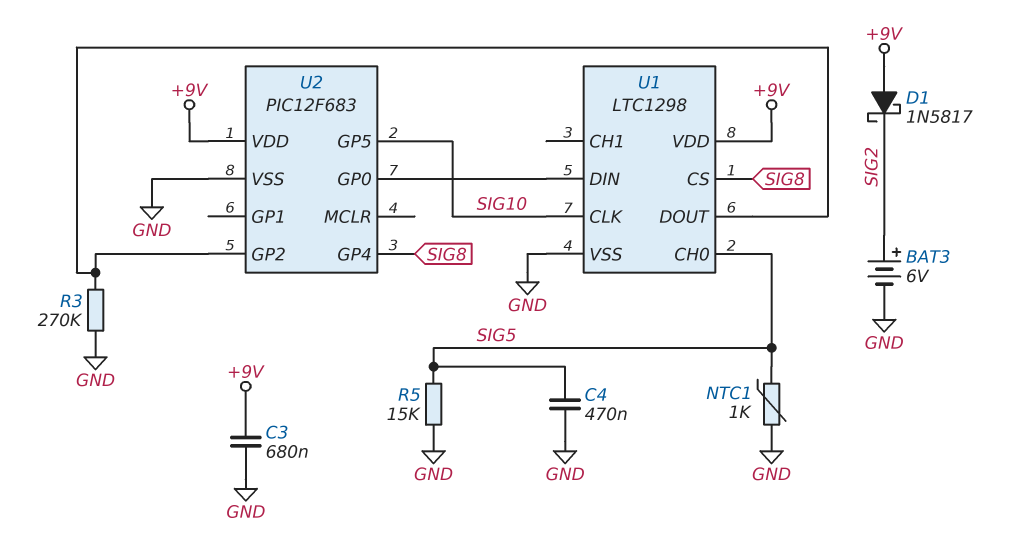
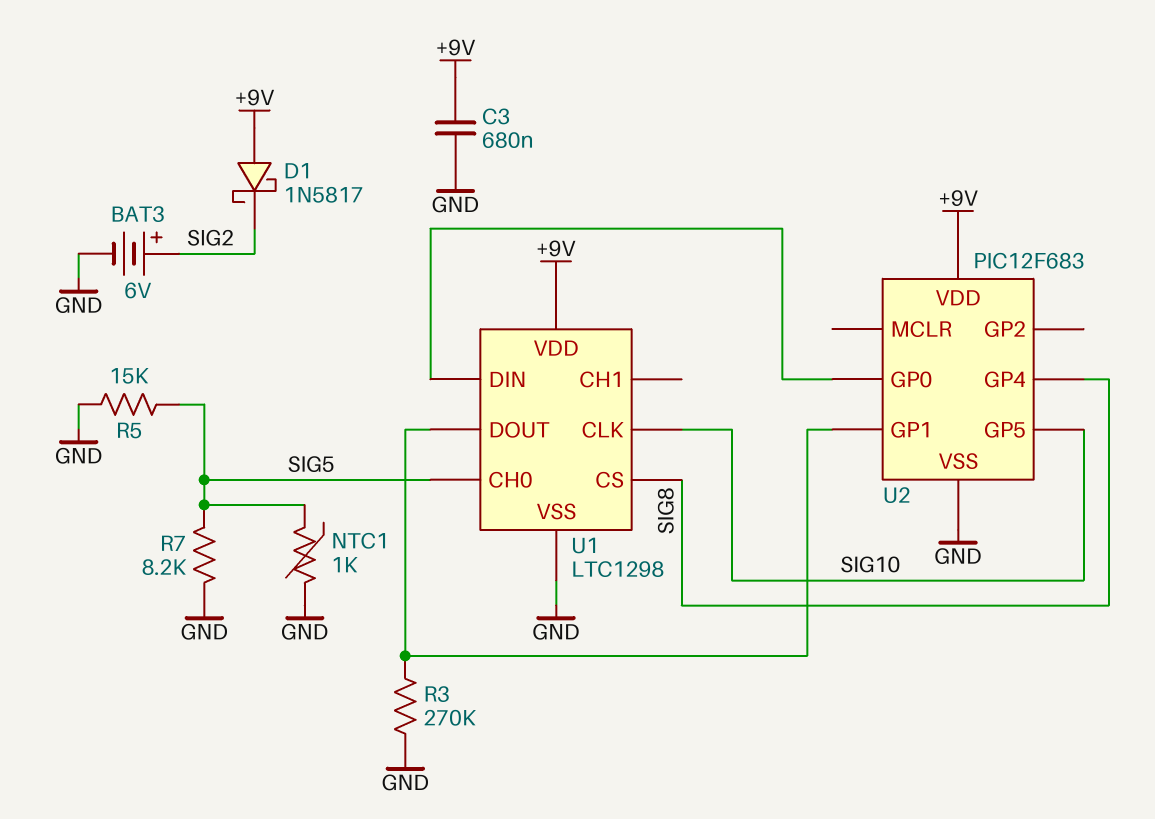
C4: 470nF (GND, SIG5) -> none
R7: none -> 8.2k (GND, SIG5)
U2 pin GP1: none -> U1/DOUT
U2 pin GP2: U1/DOUT -> none

